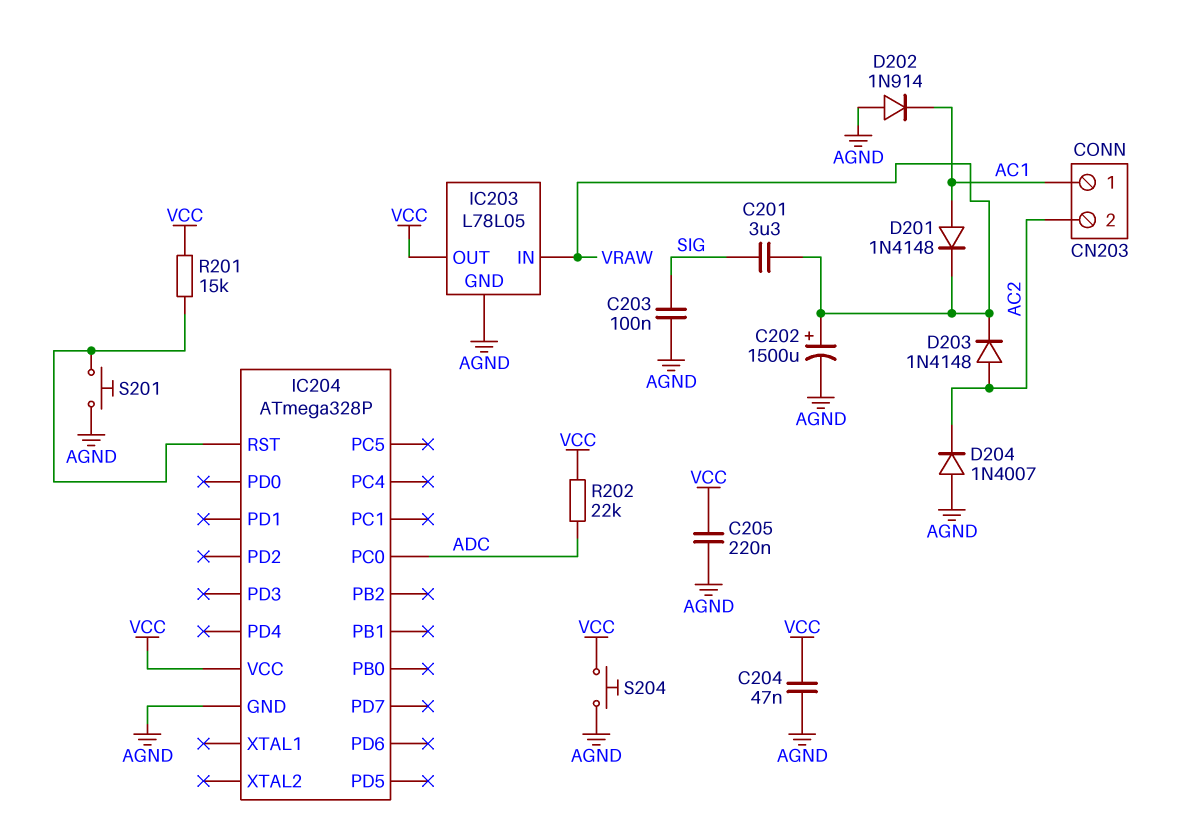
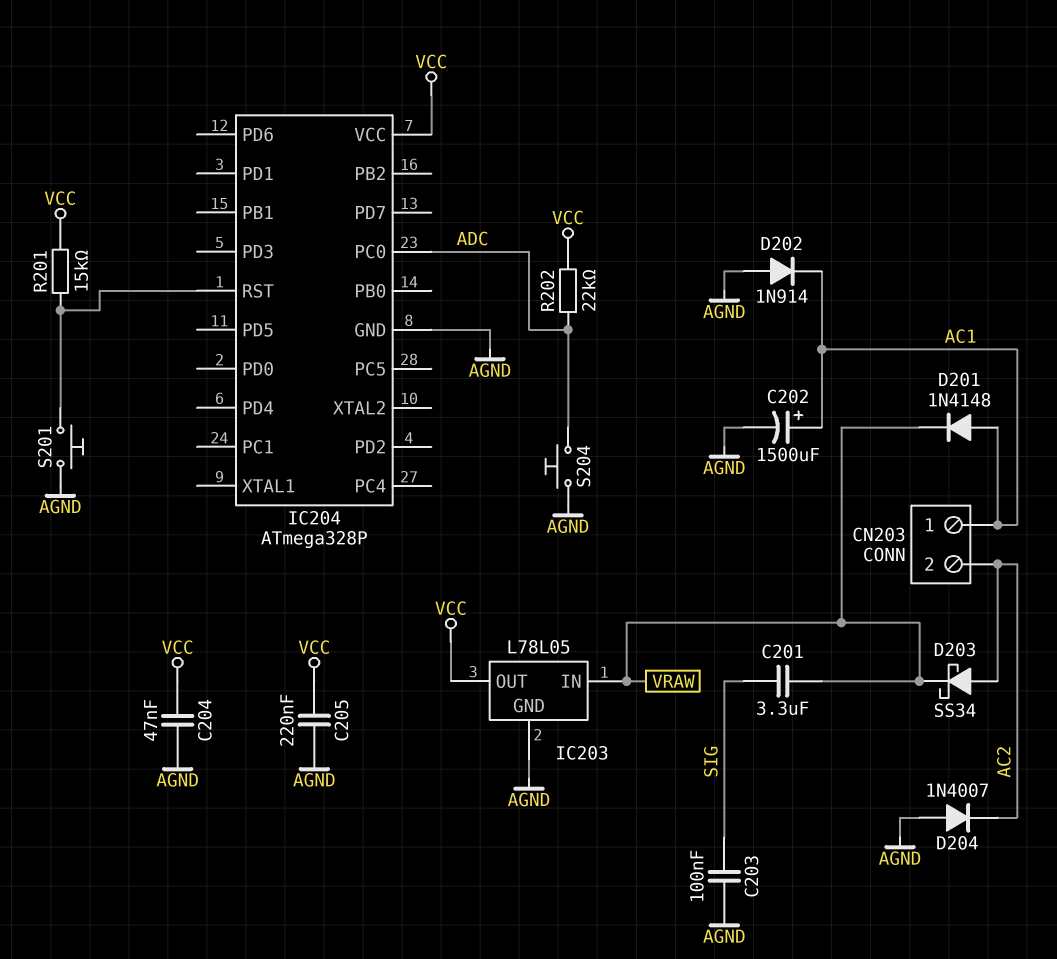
C202: 1500uF (plus VRAW, minus AGND) -> 1500uF (plus AC1, minus AGND)
D203: diode 1N4148 (A AC2, K VRAW) -> schottky SS34 (A AC2, K VRAW)
S204: button (AGND, VCC) -> button (ADC, AGND)

